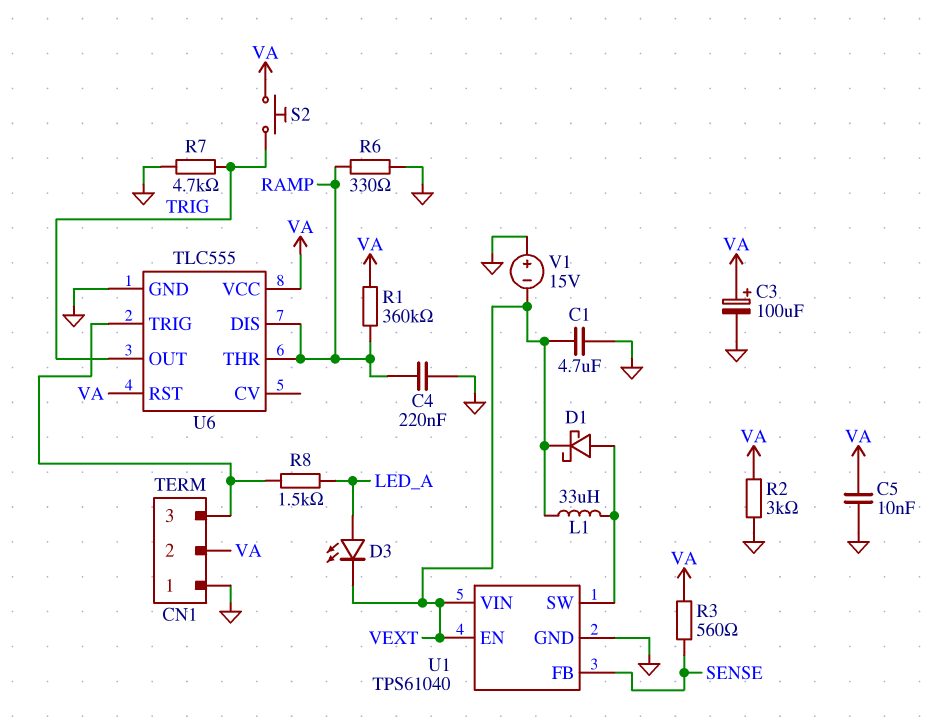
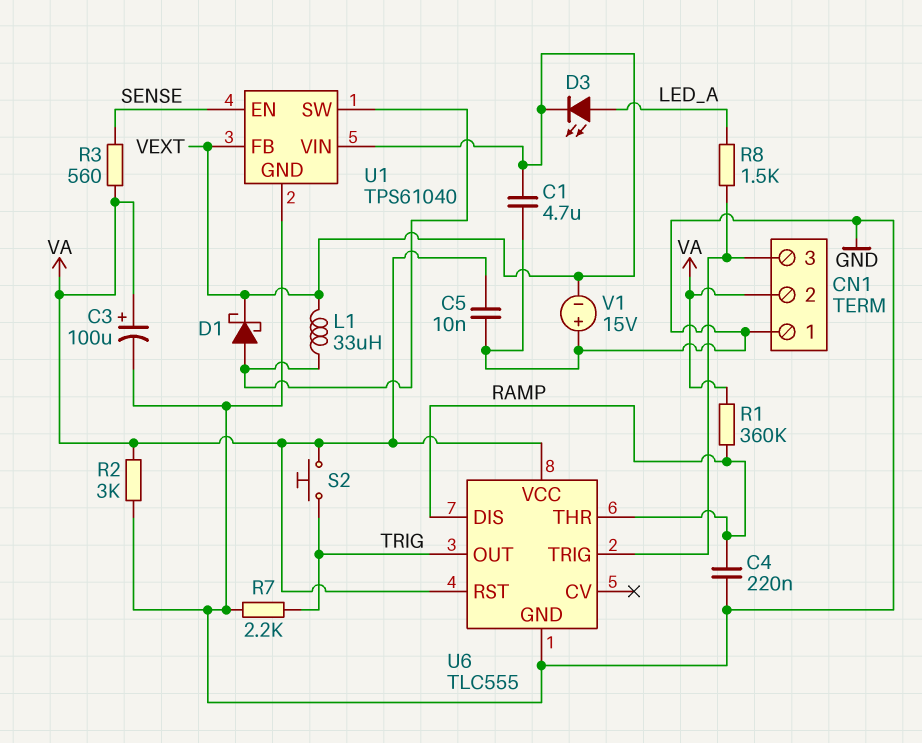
R6: 330 (GND, RAMP) -> none
R7: 4.7k (GND, TRIG) -> 2.2k (GND, TRIG)
U1 pin EN: VEXT -> SENSE
U1 pin FB: SENSE -> VEXT

